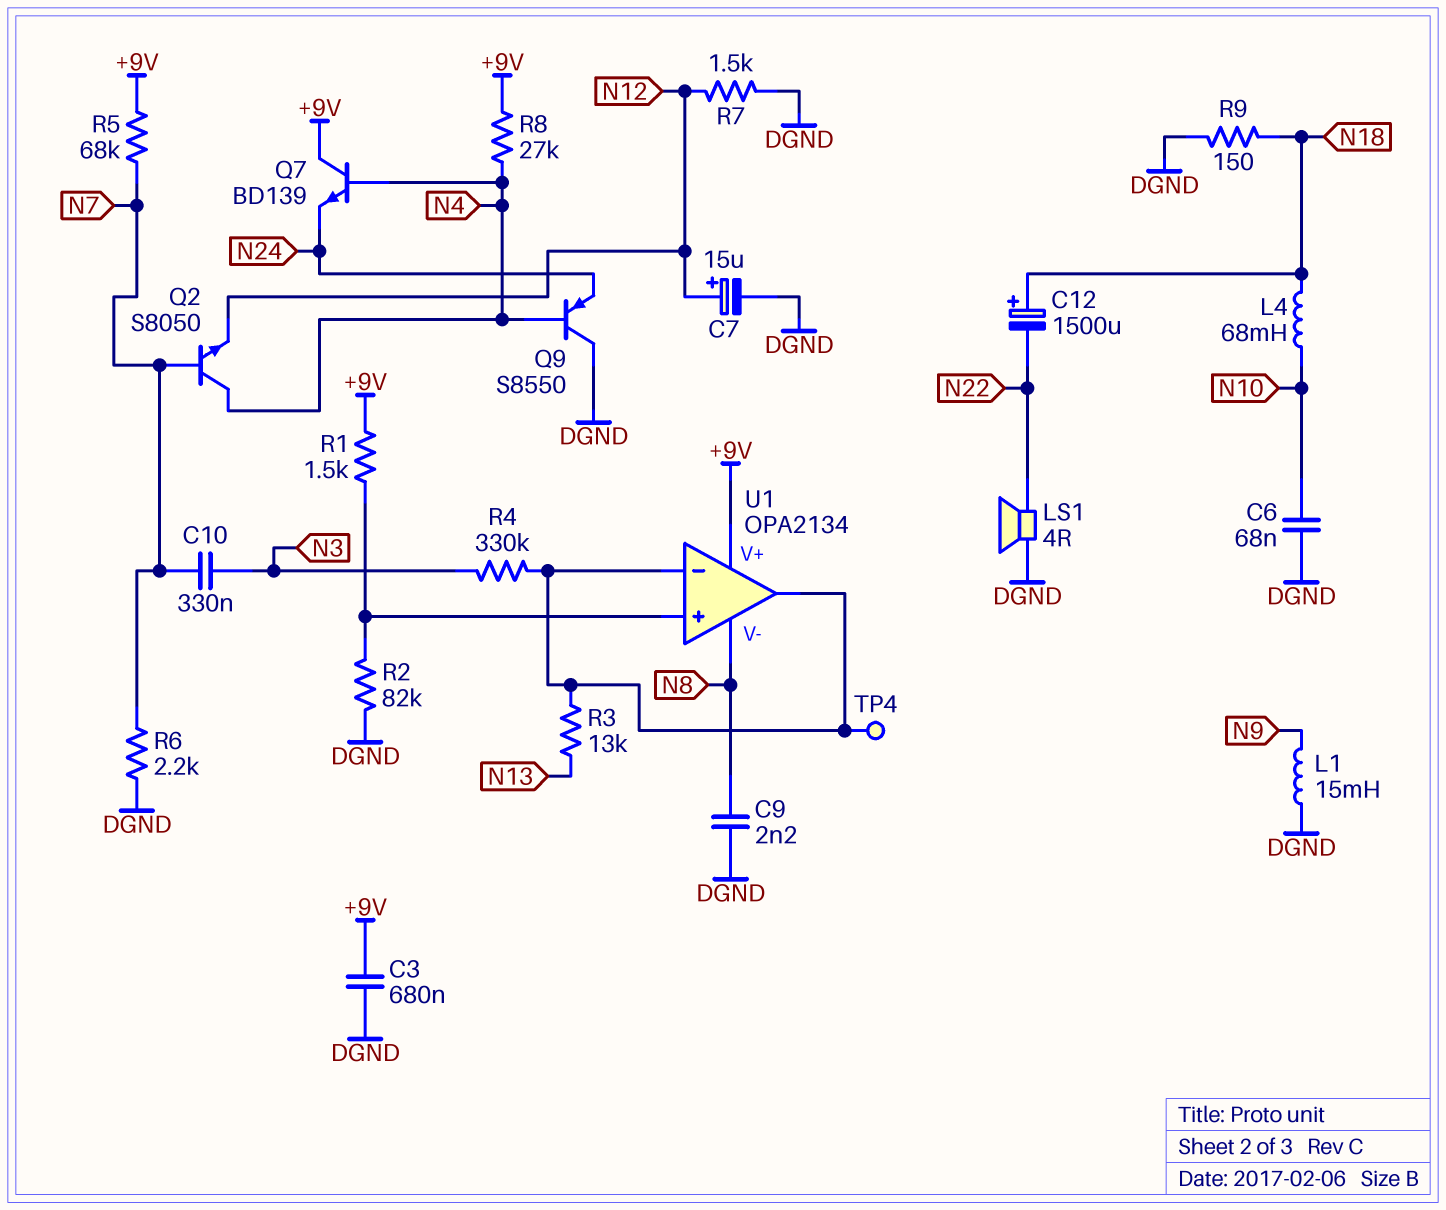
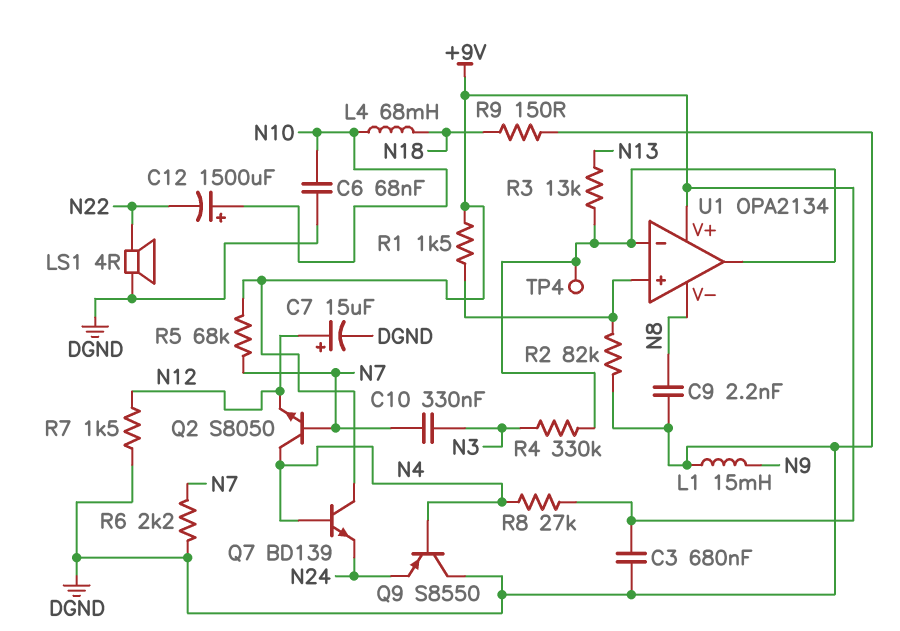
C12: 1500uF (plus N18, minus N22) -> 1500uF (plus N10, minus N22)

